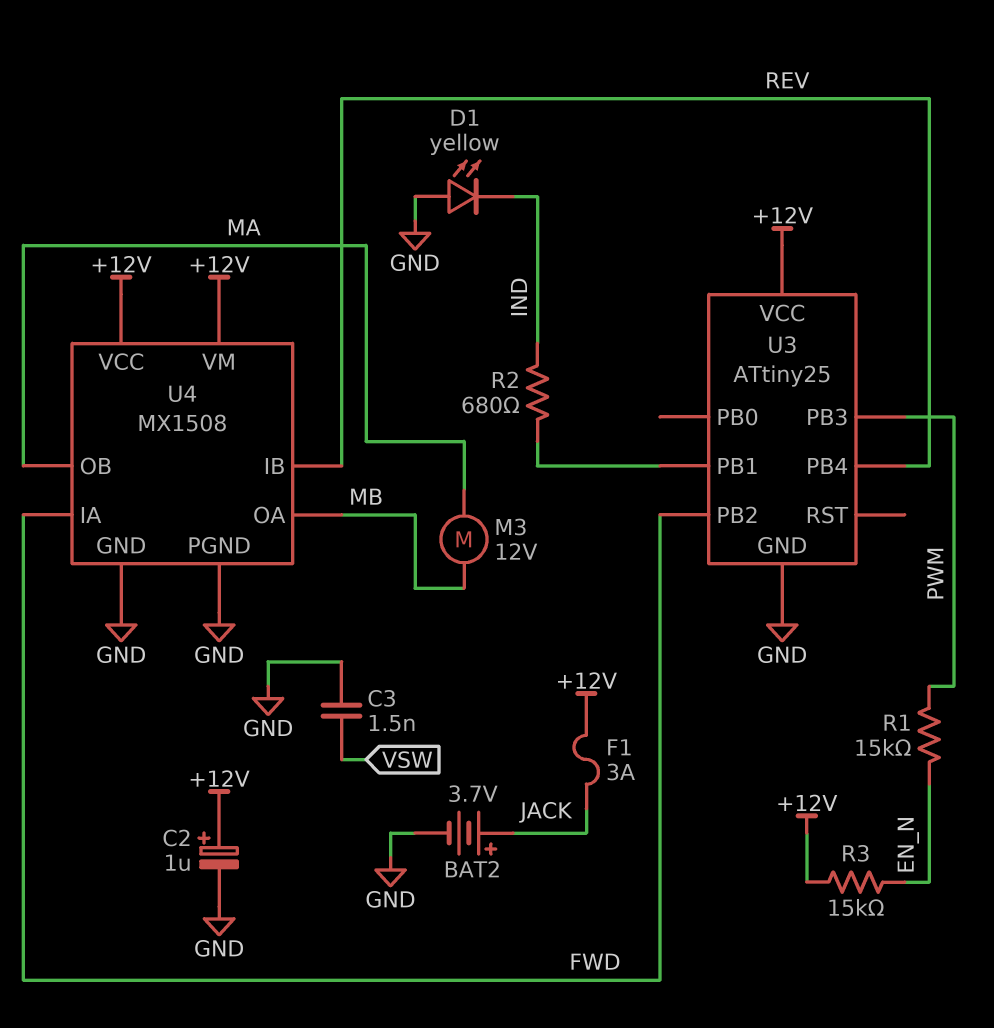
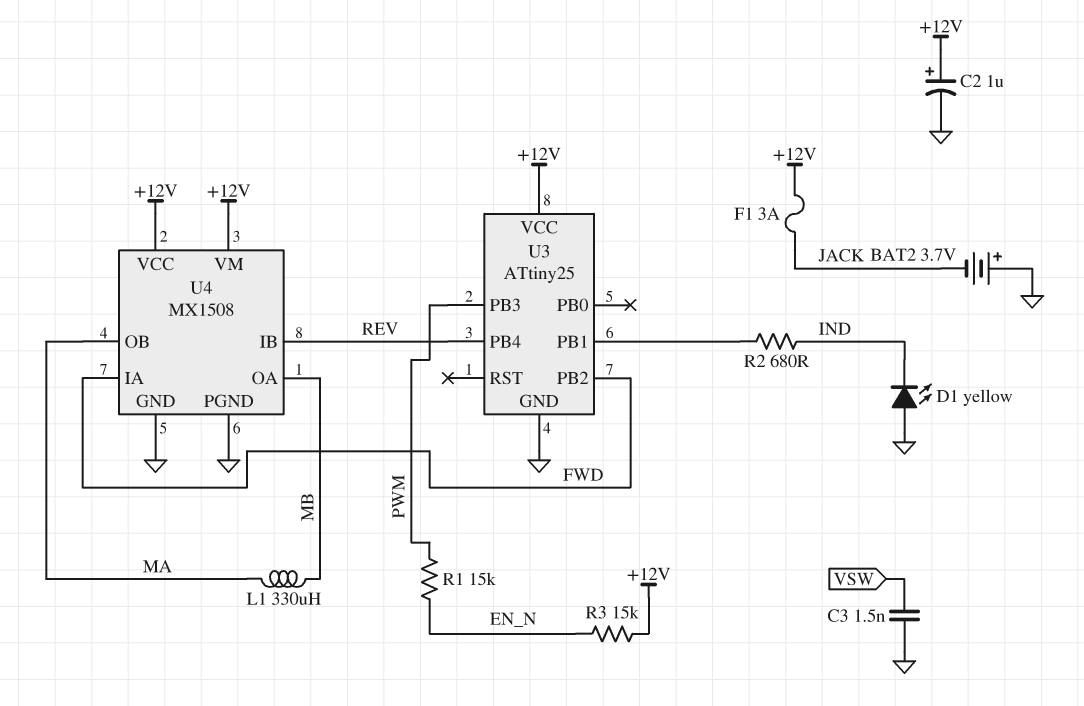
BAT2: 3.7V (plus JACK, minus GND) -> 3.7V (plus GND, minus JACK)
L1: none -> 330uH (MA, MB)
M3: motor 12V (MA, MB) -> none

